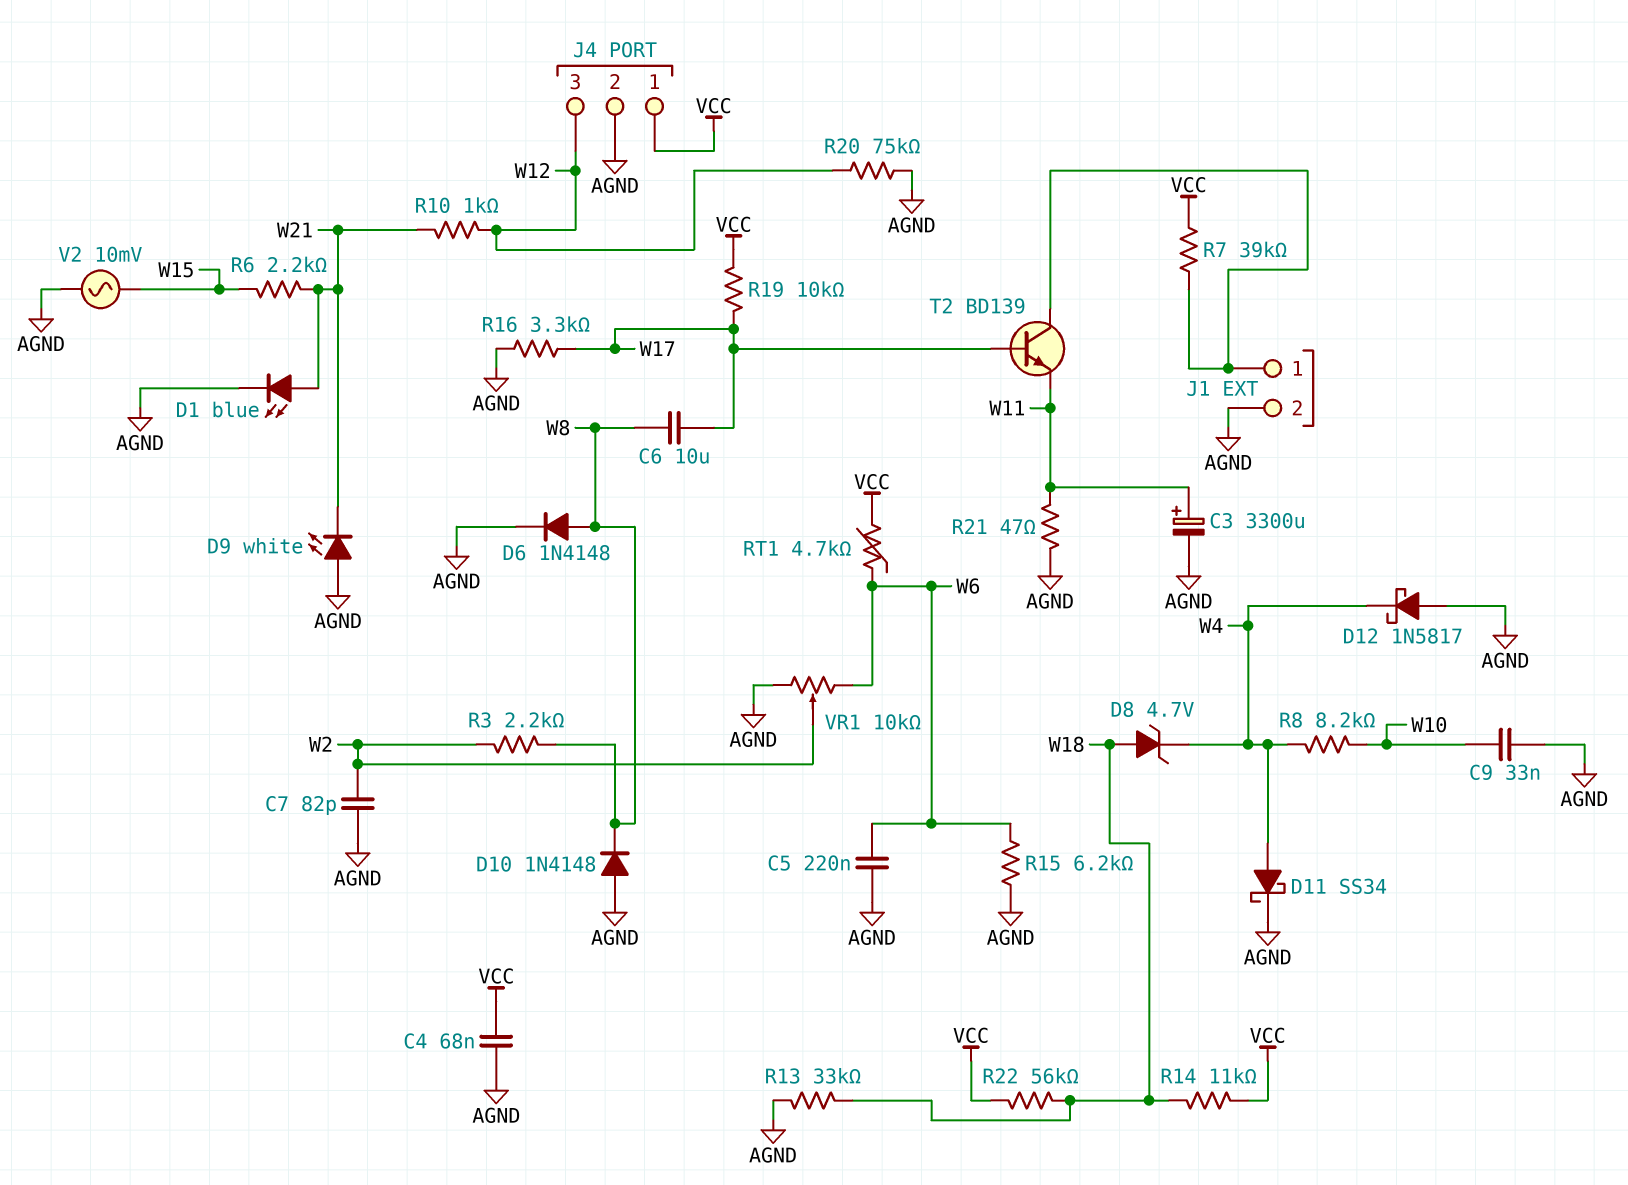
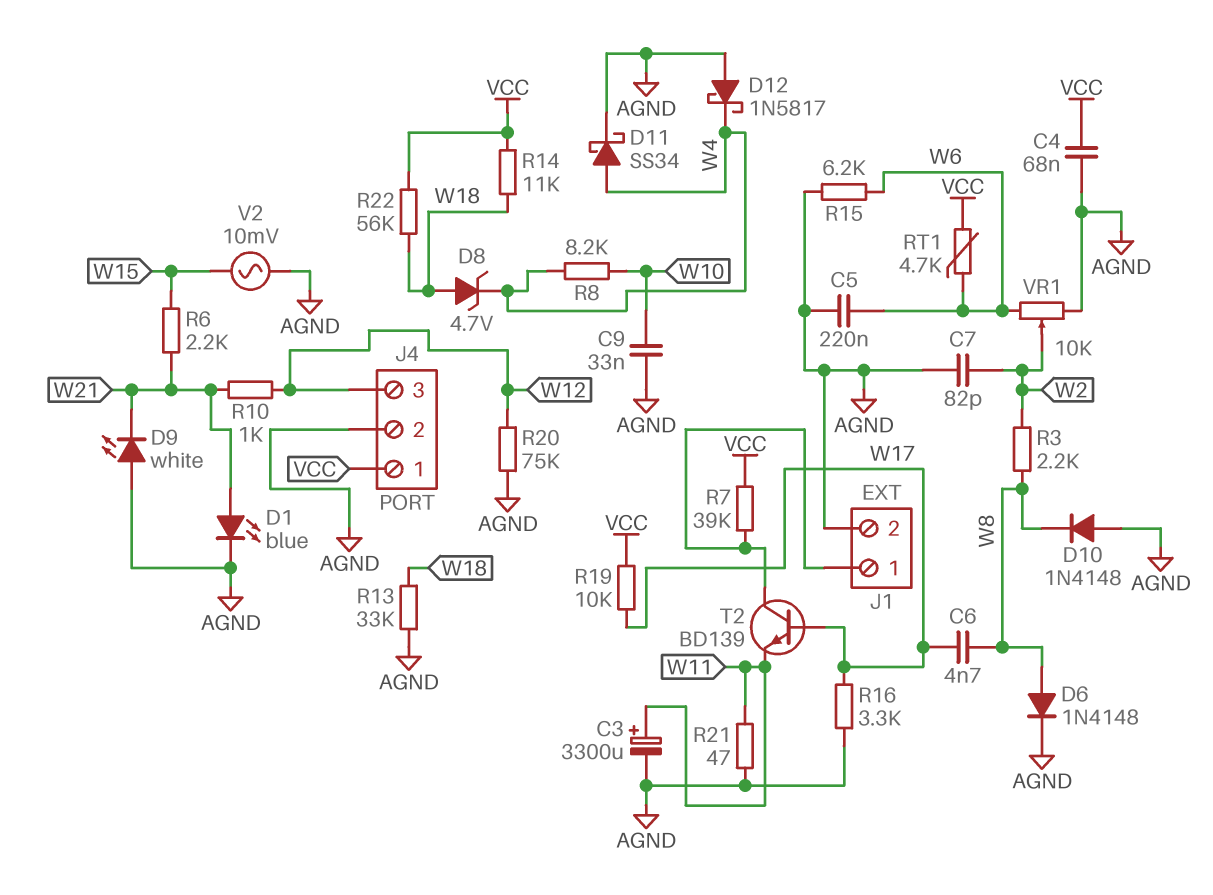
C6: 10uF (W8, W17) -> 4.7nF (W8, W17)

